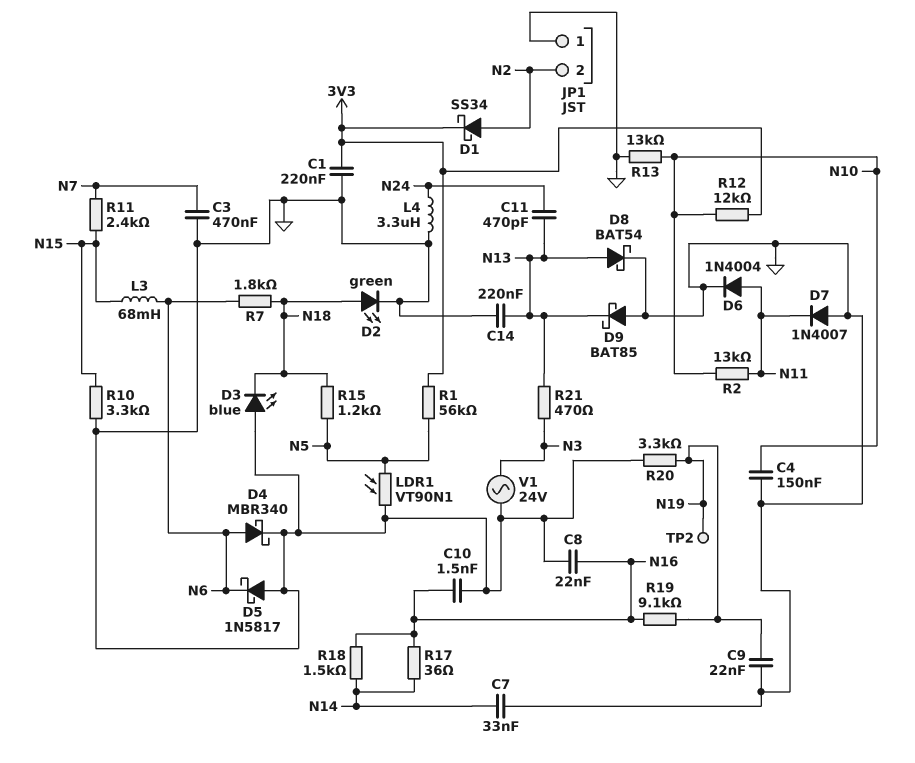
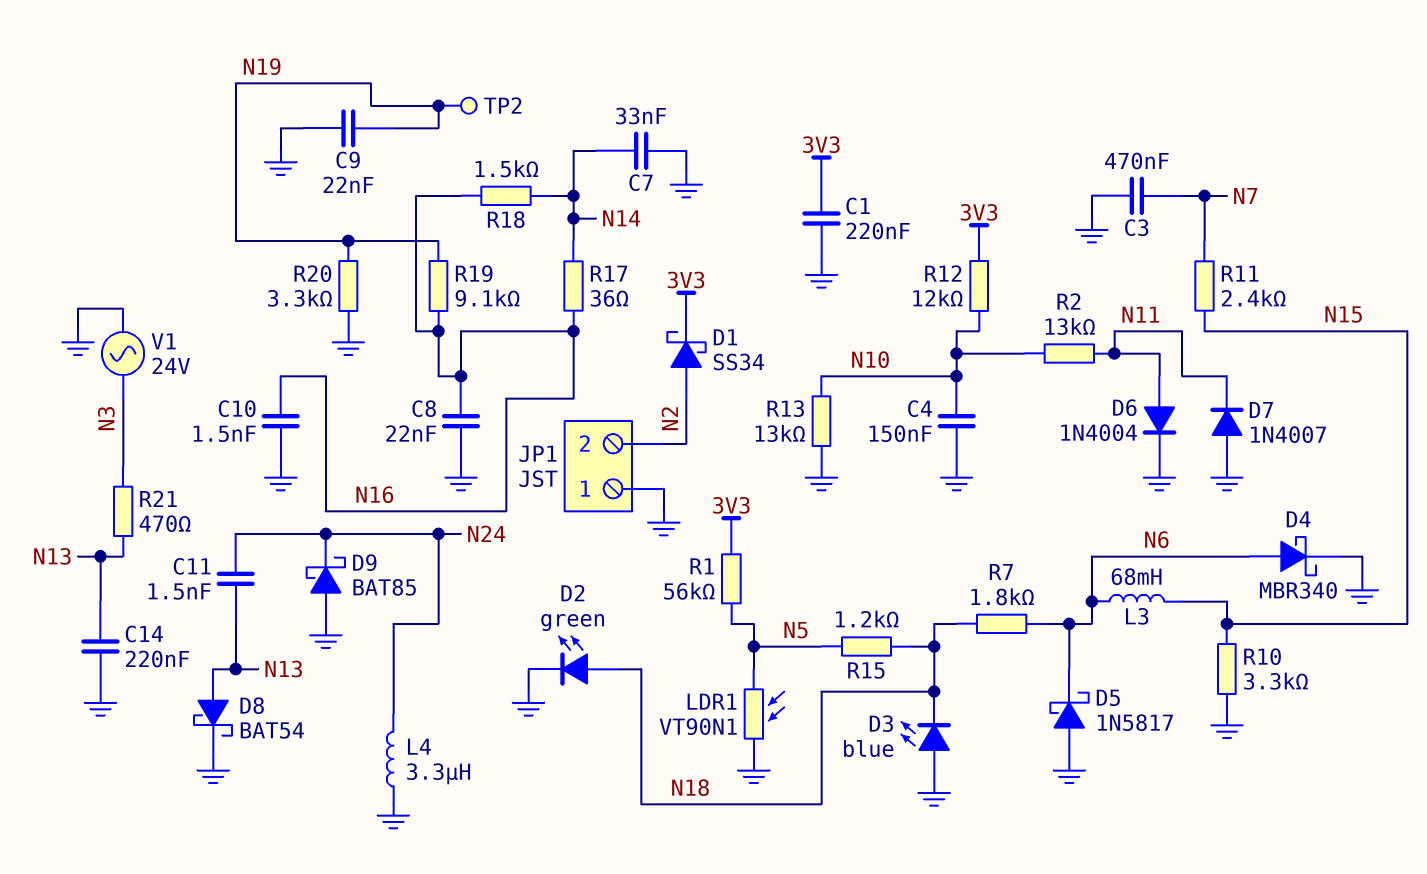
C11: 470pF (N13, N24) -> 1.5nF (N13, N24)
D9: schottky BAT85 (A GND, K N13) -> schottky BAT85 (A GND, K N24)

